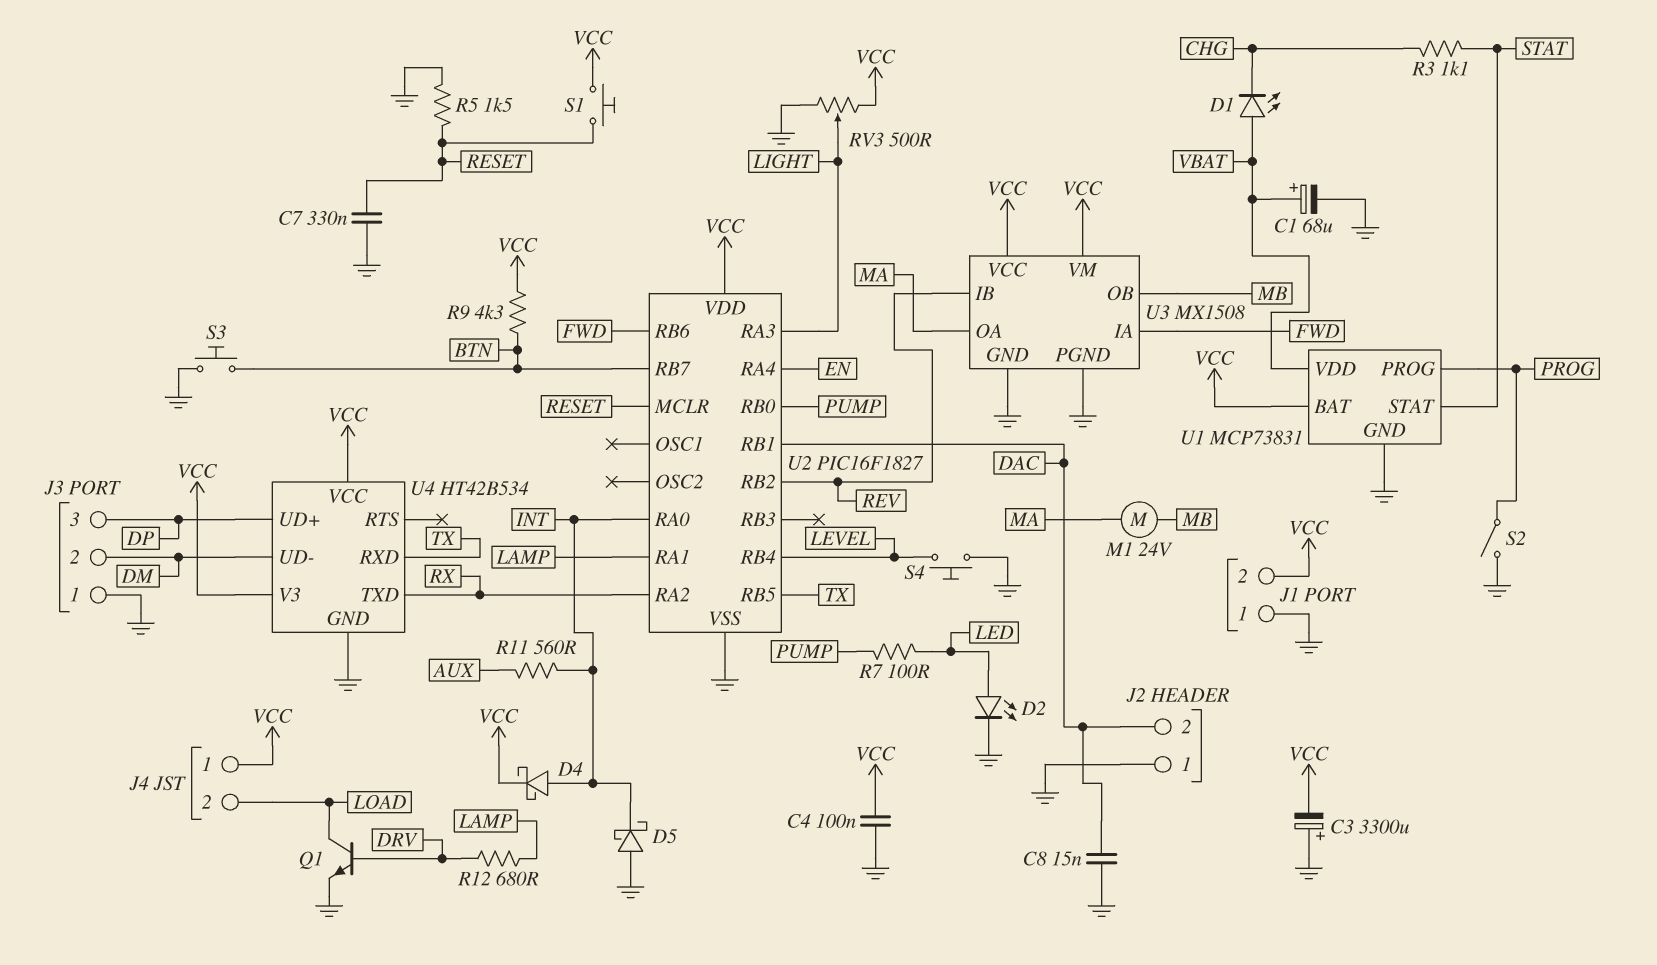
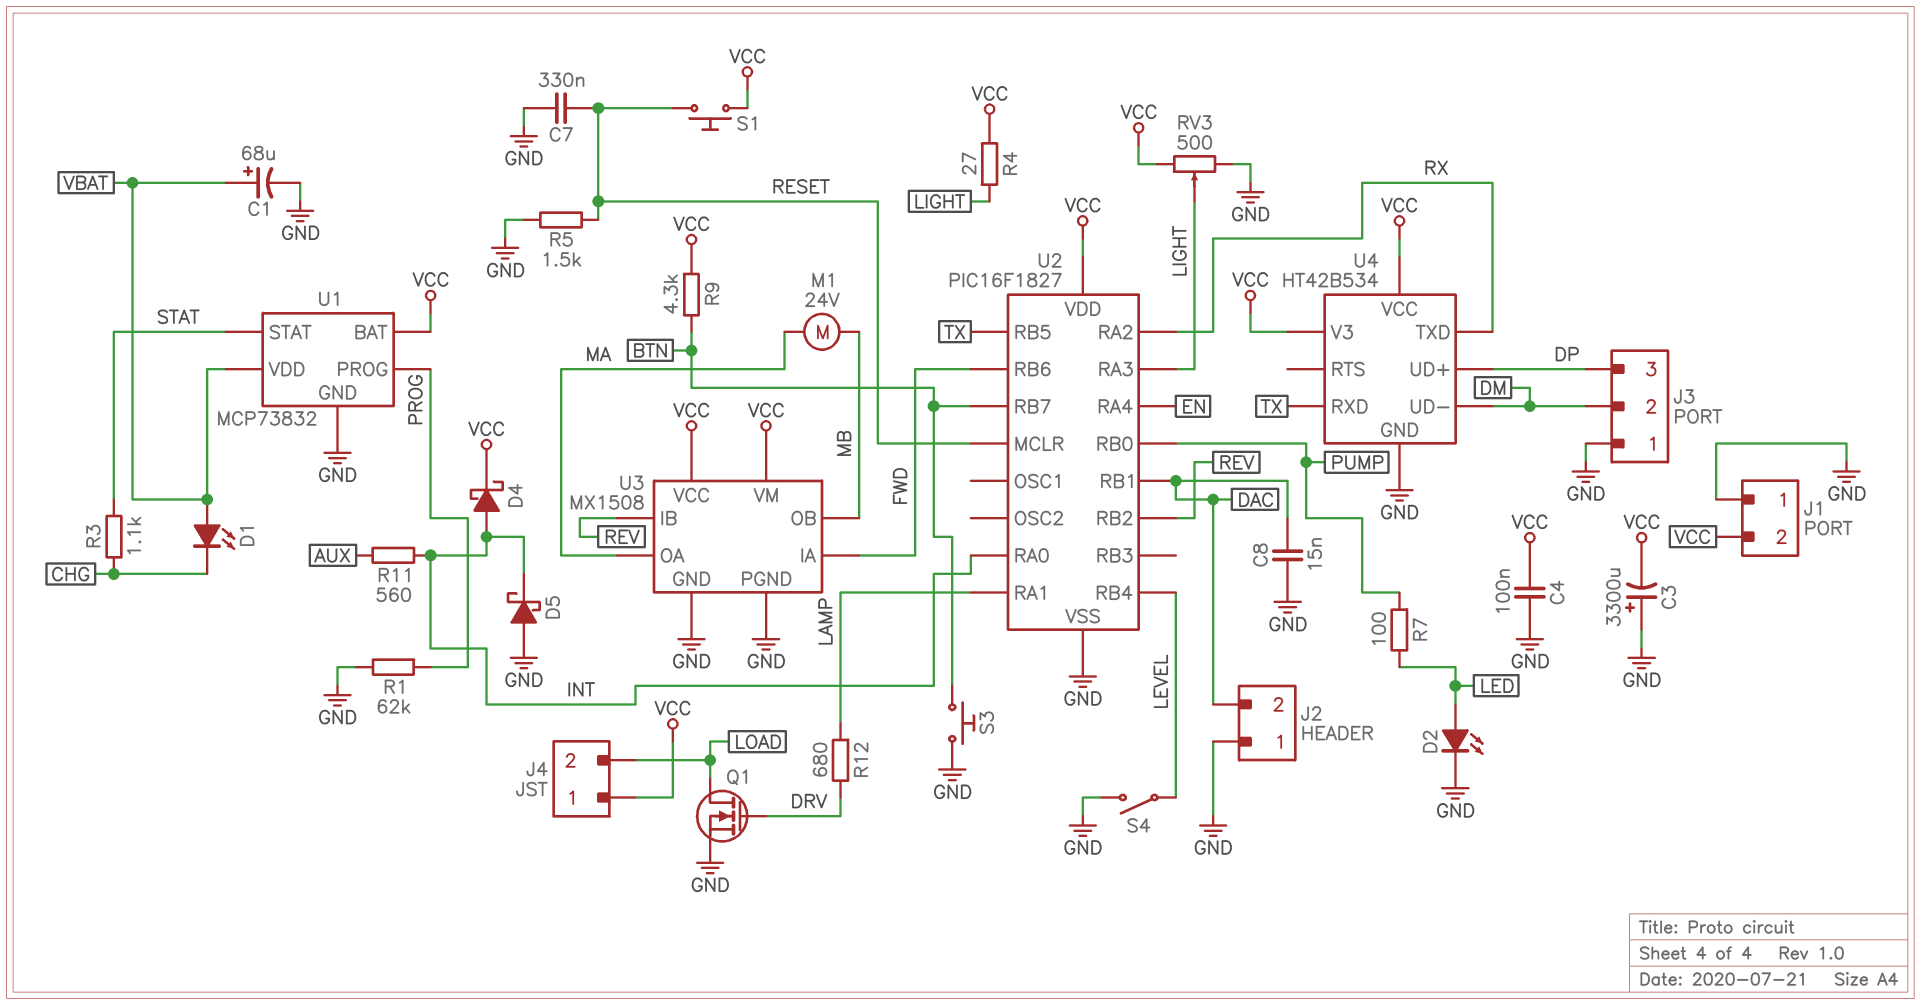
Q1: NPN (B DRV, C LOAD, E GND) -> NMOS (G DRV, D LOAD, S GND)
R1: none -> 62k (GND, PROG)
R4: none -> 27 (LIGHT, VCC)
S2: switch (GND, PROG) -> none
S4: button (GND, LEVEL) -> switch (GND, LEVEL)
U1: MCP73831 -> MCP73832

